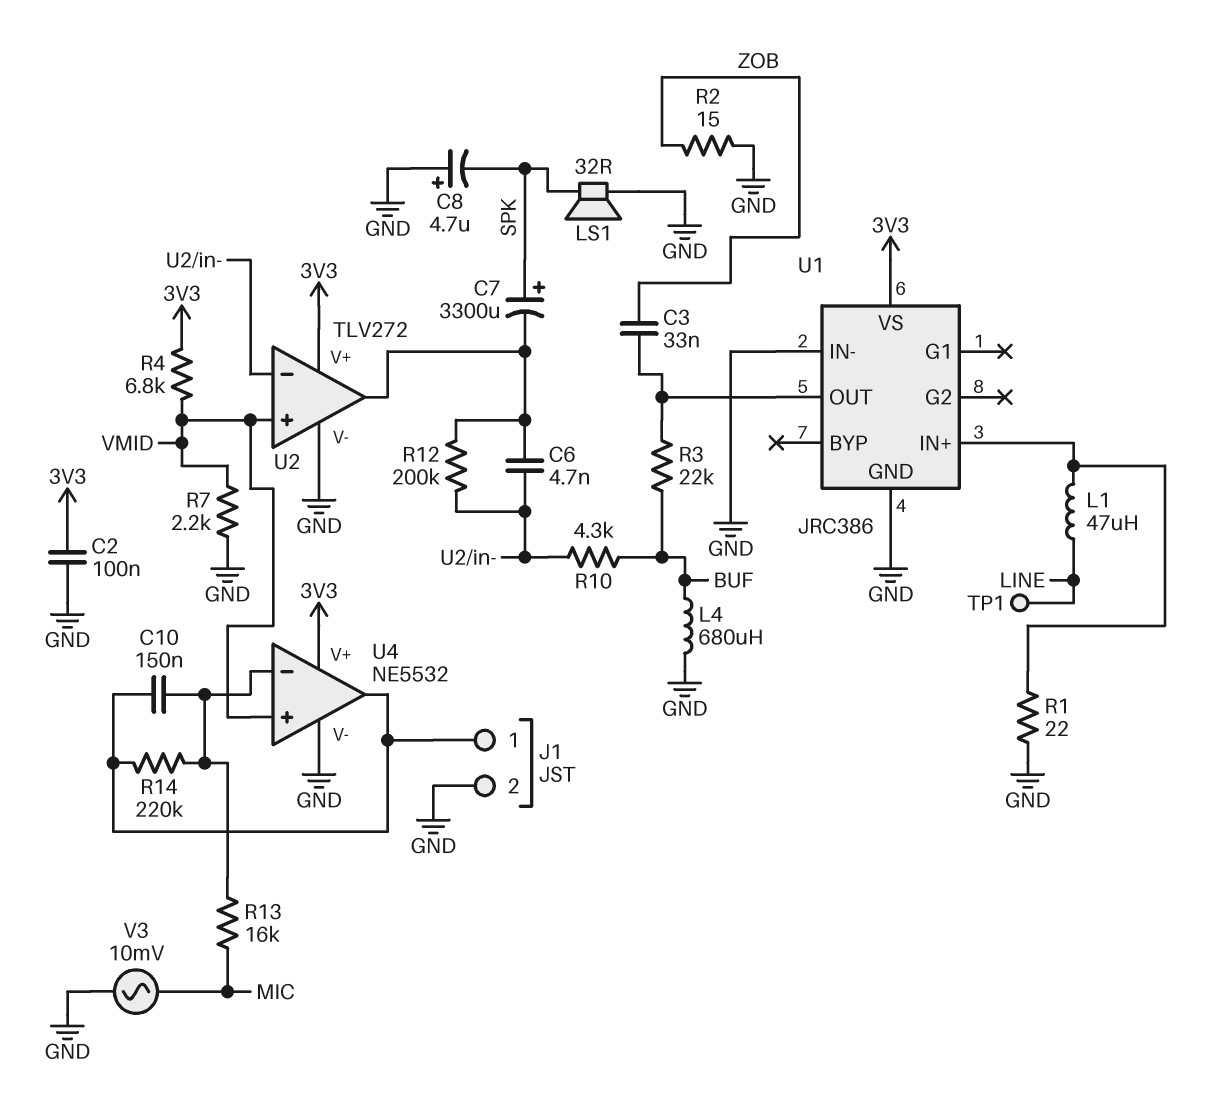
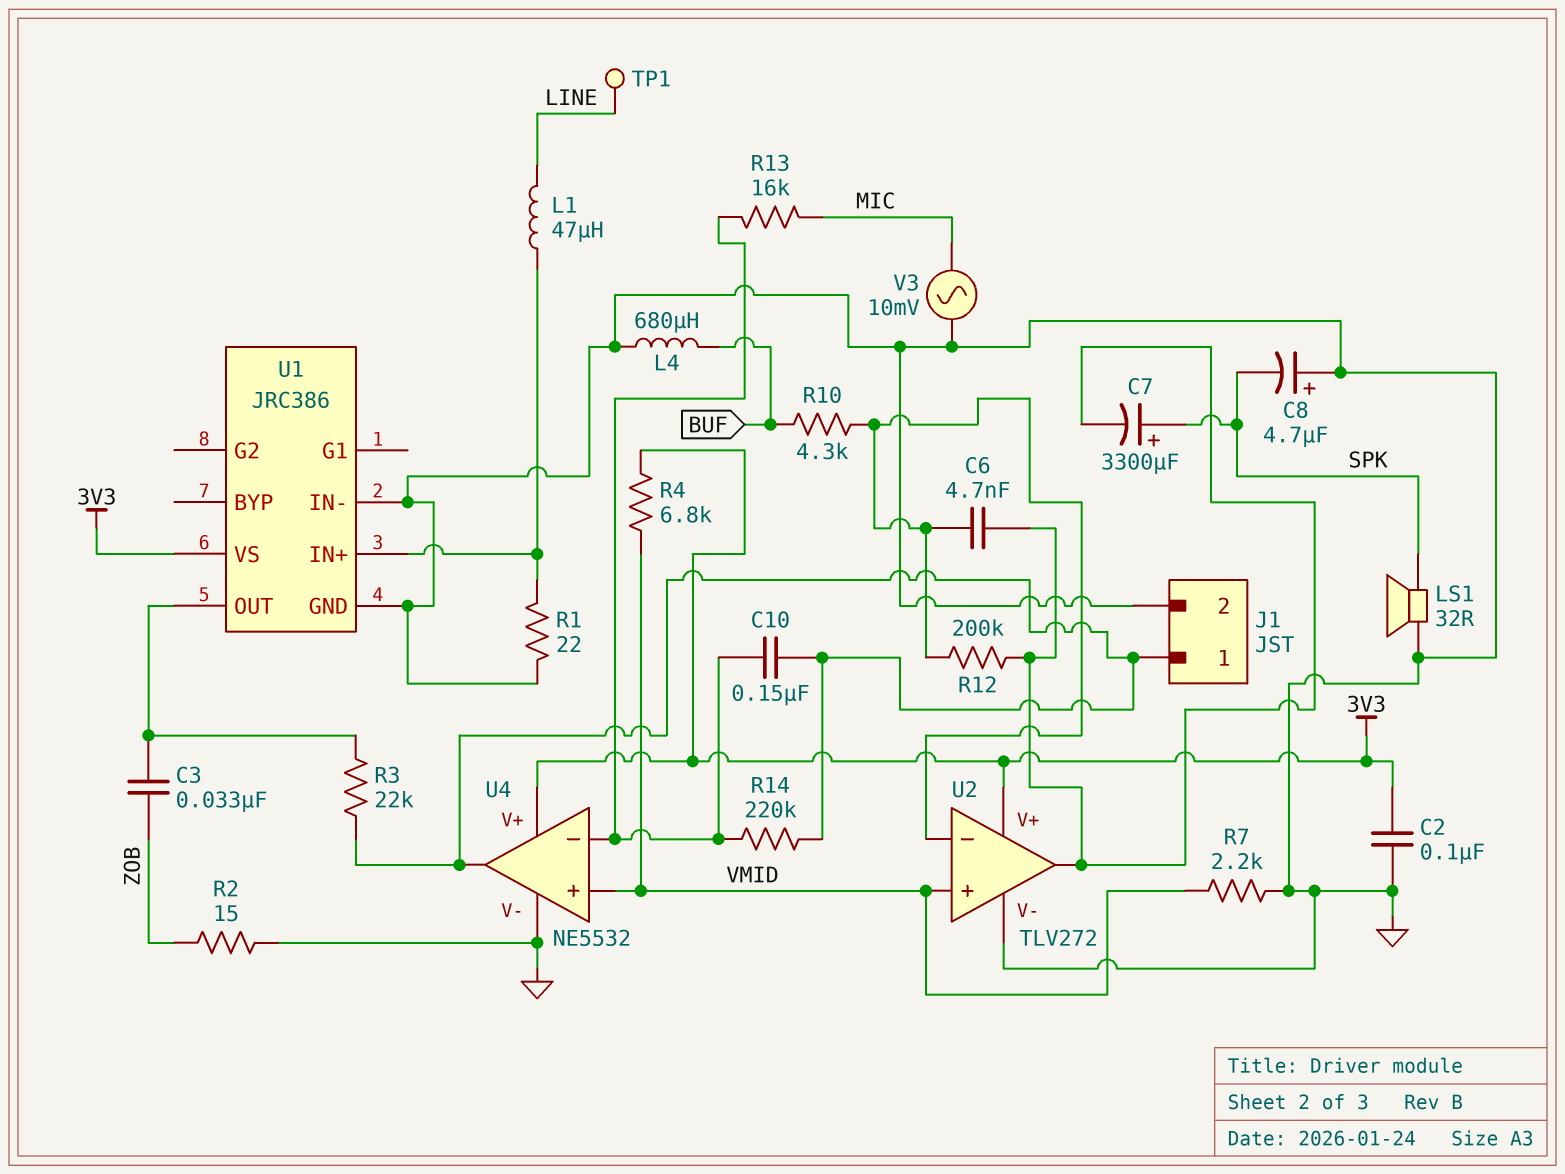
R3: 22k (BUF, U1/OUT) -> 22k (J1/1, U1/OUT)

